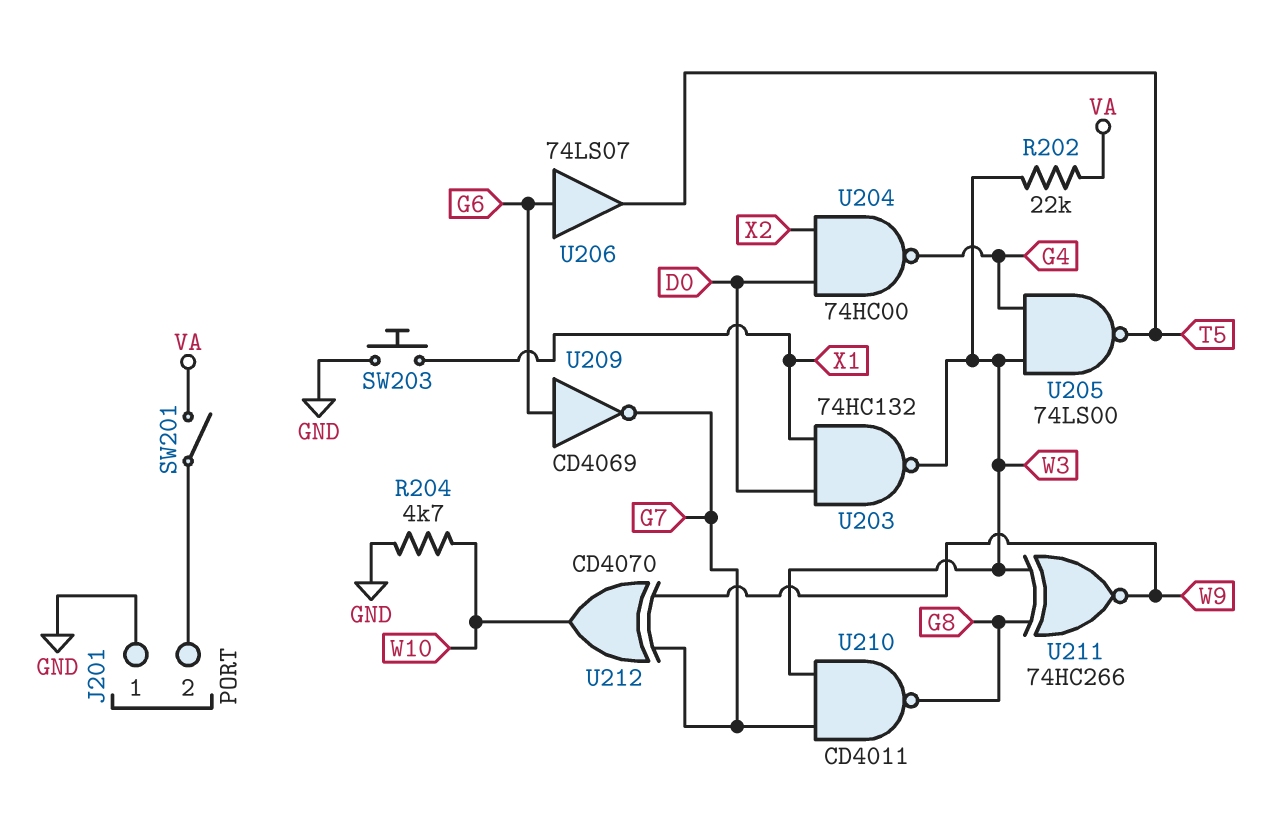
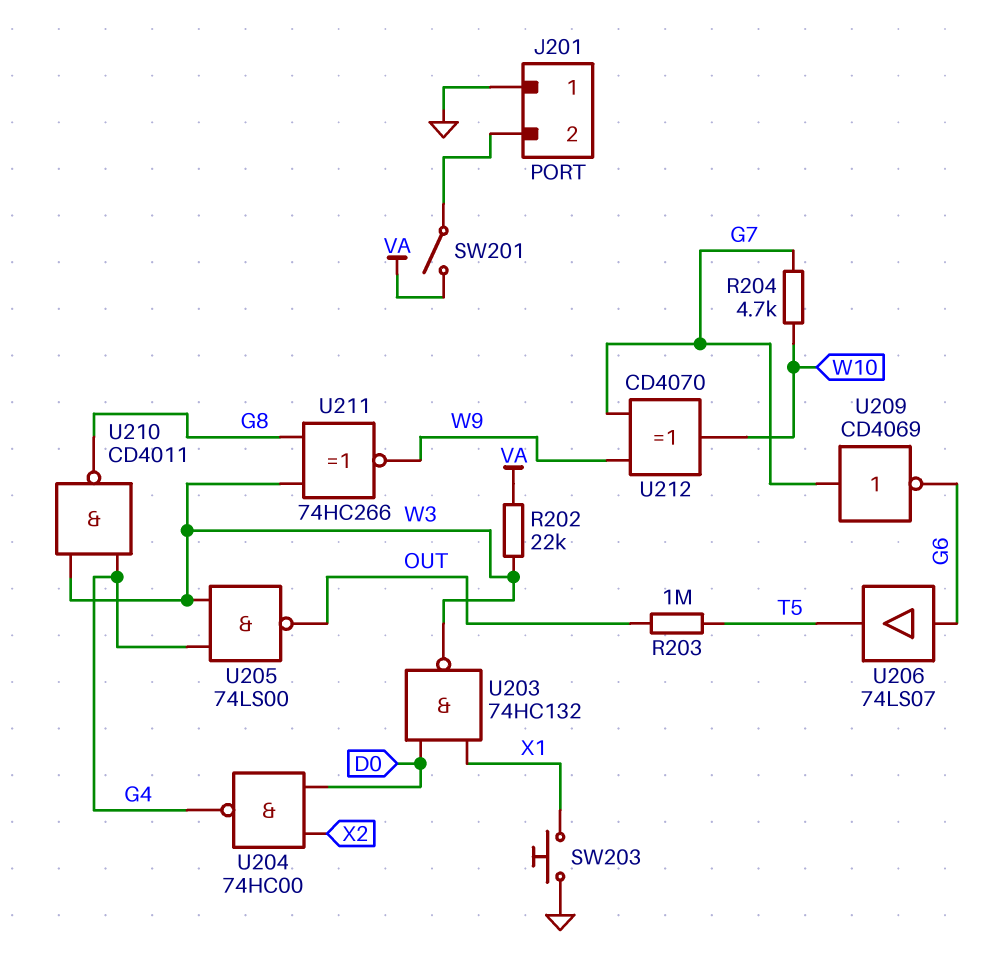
R203: none -> 1M (OUT, T5)
R204: 4.7k (GND, W10) -> 4.7k (G7, W10)
U205: NAND 74LS00 (in G4, in W3, out T5) -> NAND 74LS00 (in G4, in W3, out OUT)
U209: NOT CD4069 (in G6, out G7) -> NOT CD4069 (in G7, out G6)
U210: NAND CD4011 (in G7, in W3, out G8) -> NAND CD4011 (in G4, in W3, out G8)

